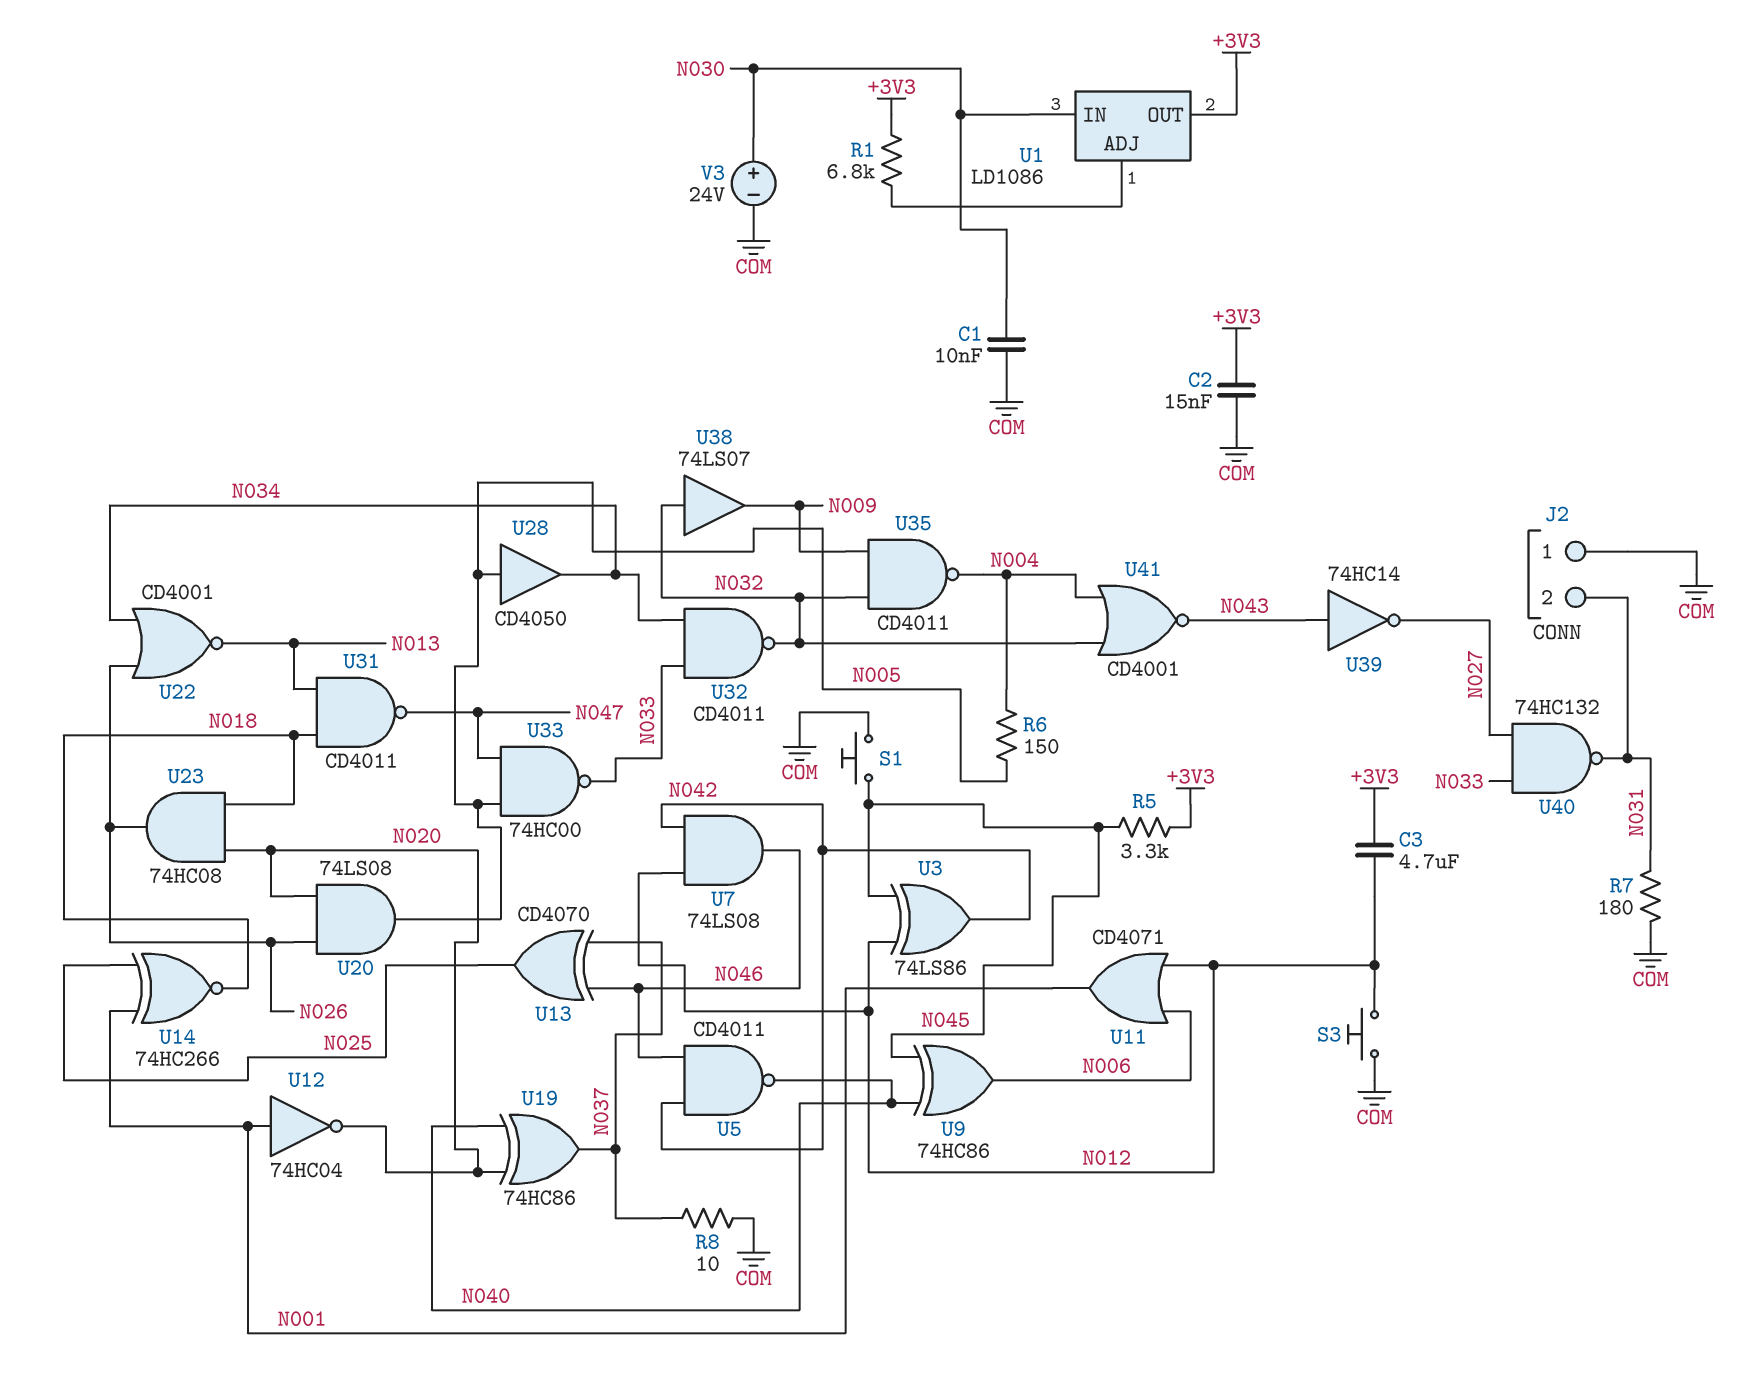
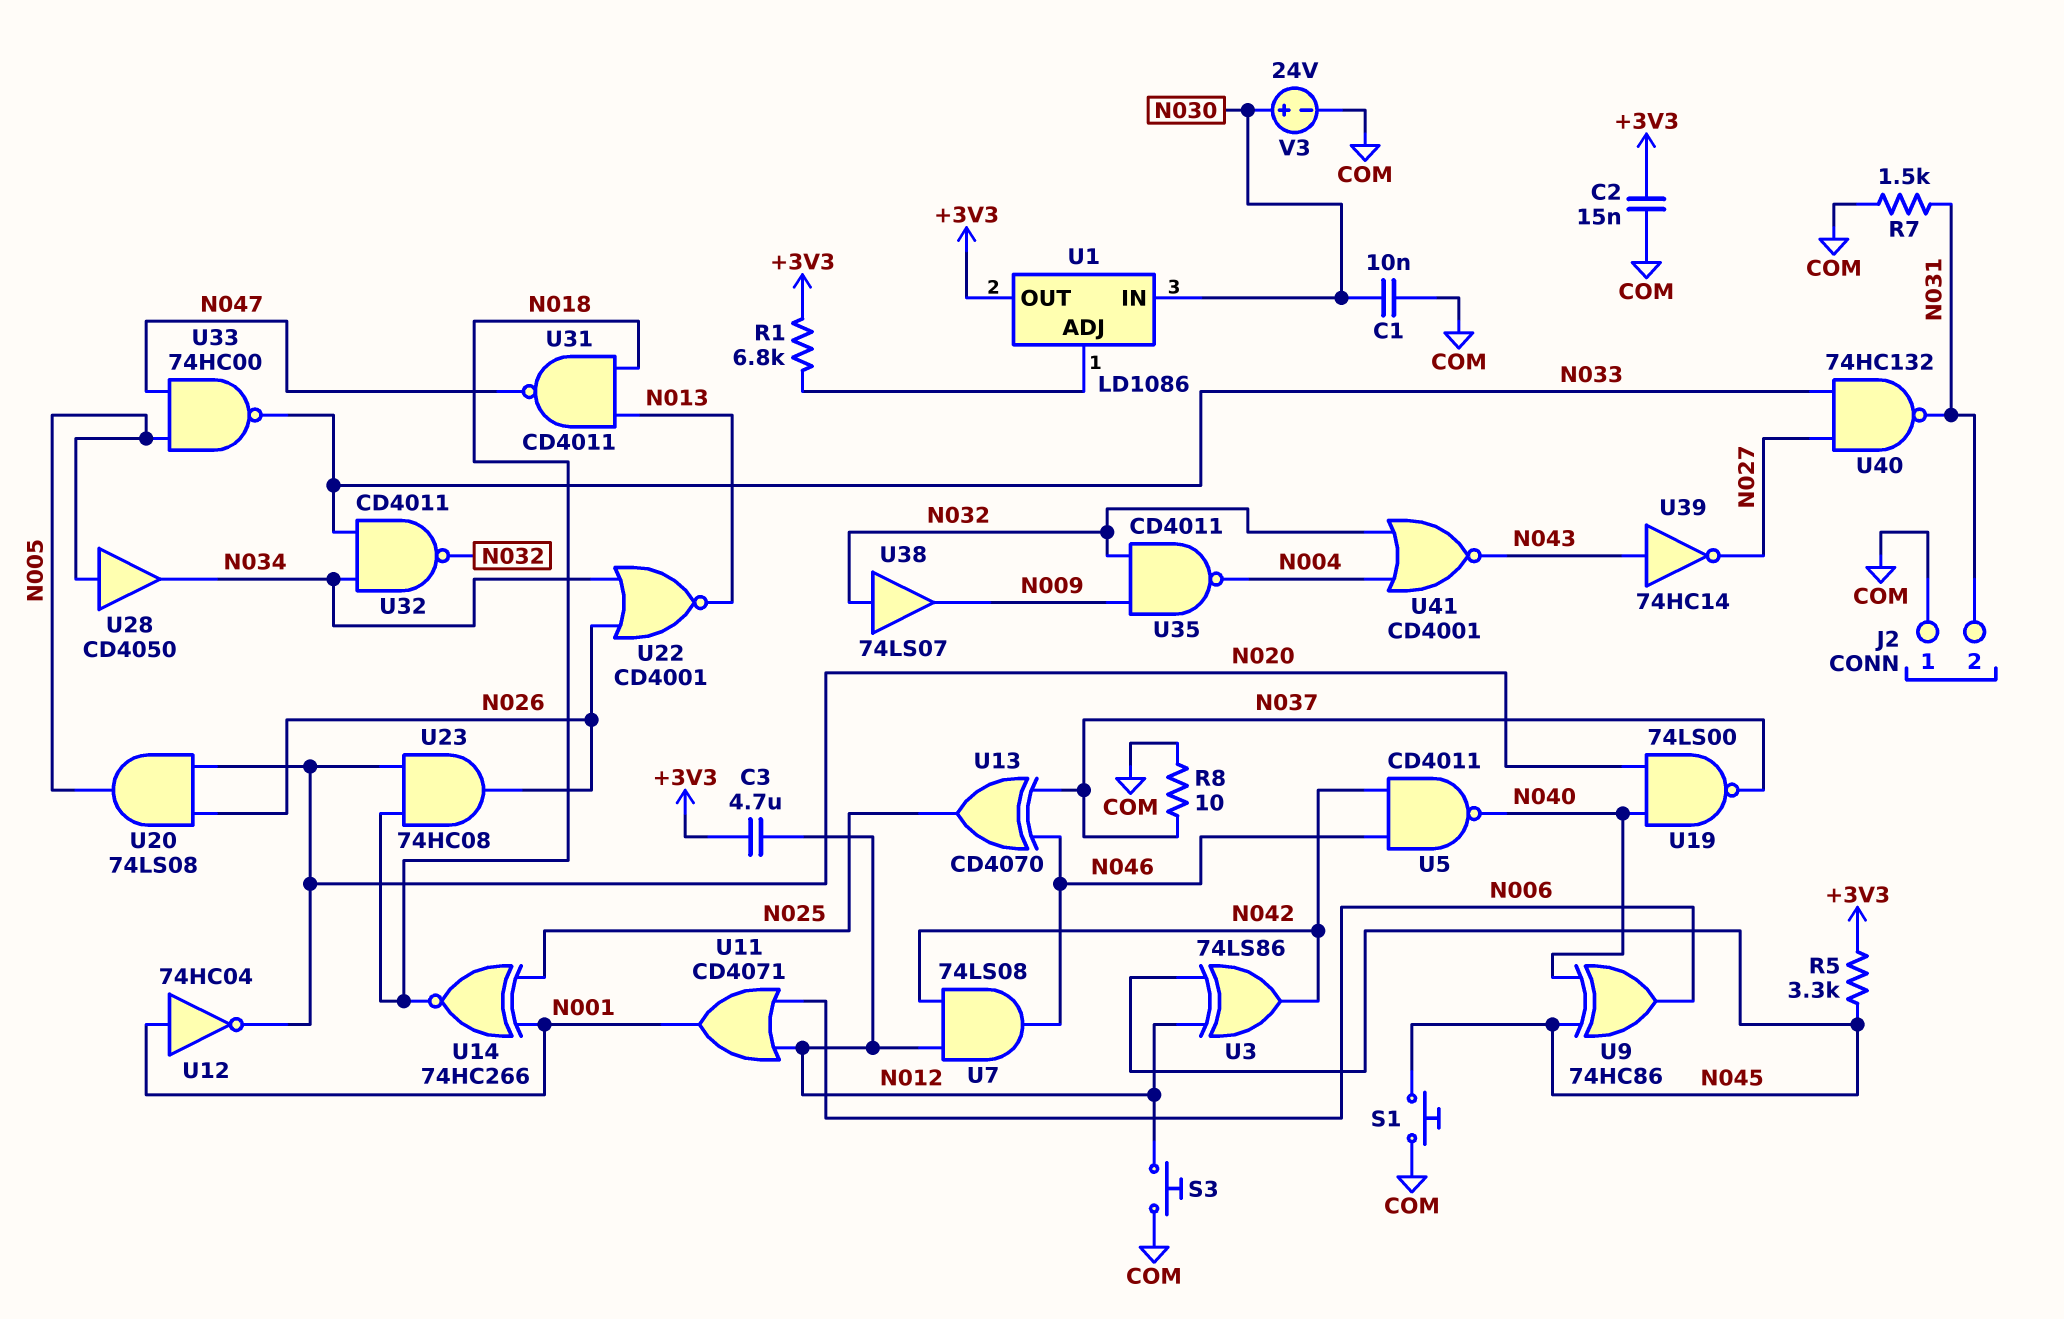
R6: 150 (N004, N005) -> none
R7: 180 (COM, N031) -> 1.5k (COM, N031)
U19: XOR 74HC86 (in N020, in N040, out N037) -> NAND 74LS00 (in N020, in N040, out N037)

